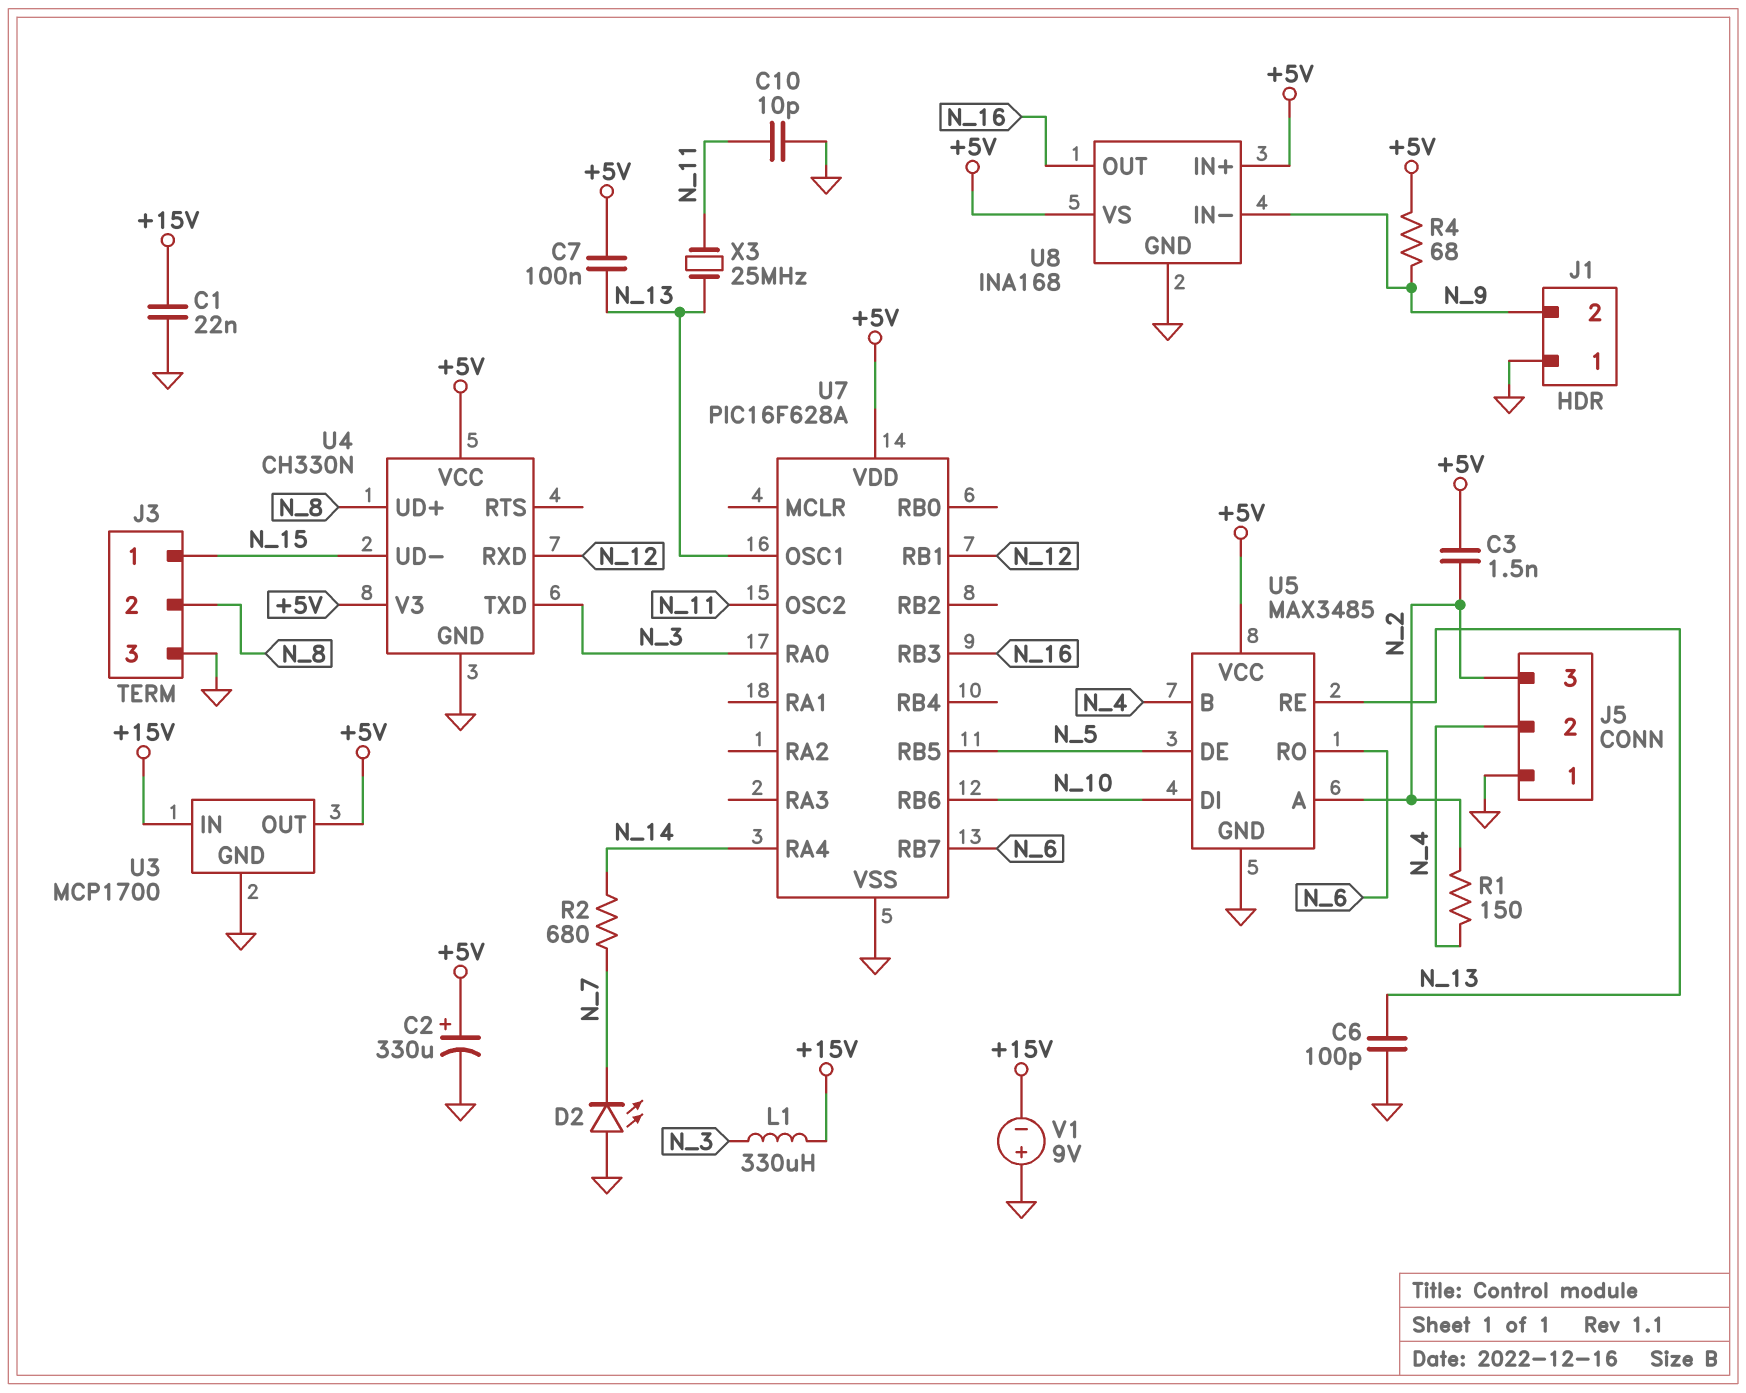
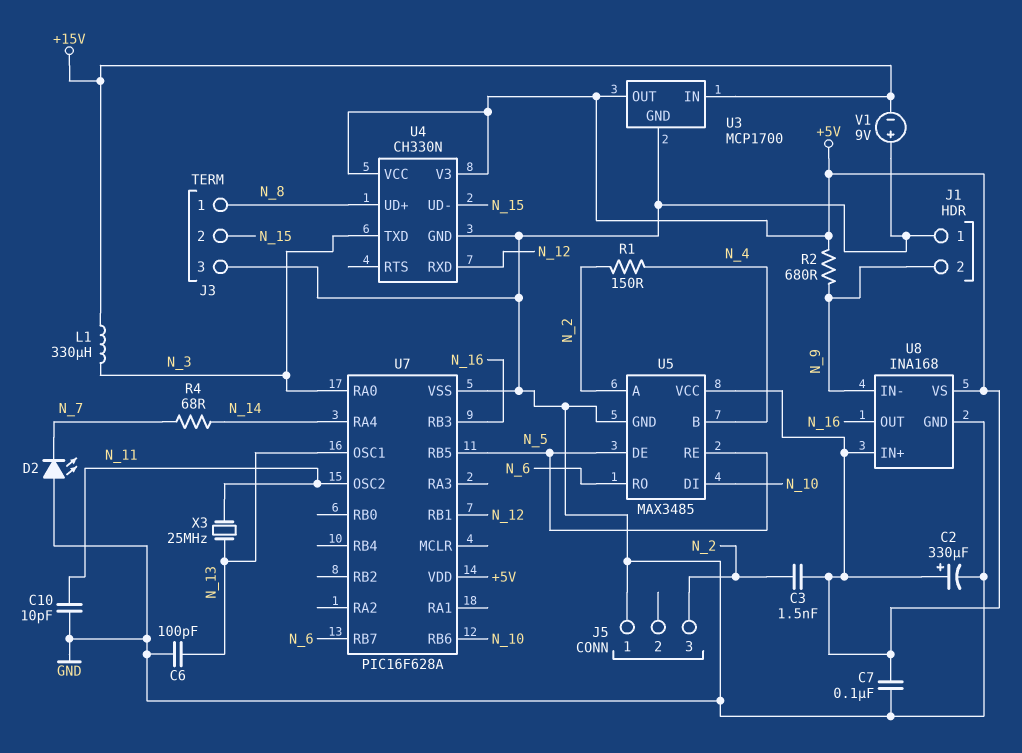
C1: 22nF (+15V, GND) -> none
C7: 100nF (+5V, N_13) -> 100nF (+5V, GND)
J3 pin 1: N_15 -> N_8
J3 pin 2: N_8 -> N_15
J5 pin 2: N_4 -> none
R2: 680 (N_7, N_14) -> 680 (+5V, N_9)
R4: 68 (+5V, N_9) -> 68 (N_7, N_14)
U5 pin RE: N_13 -> N_5

